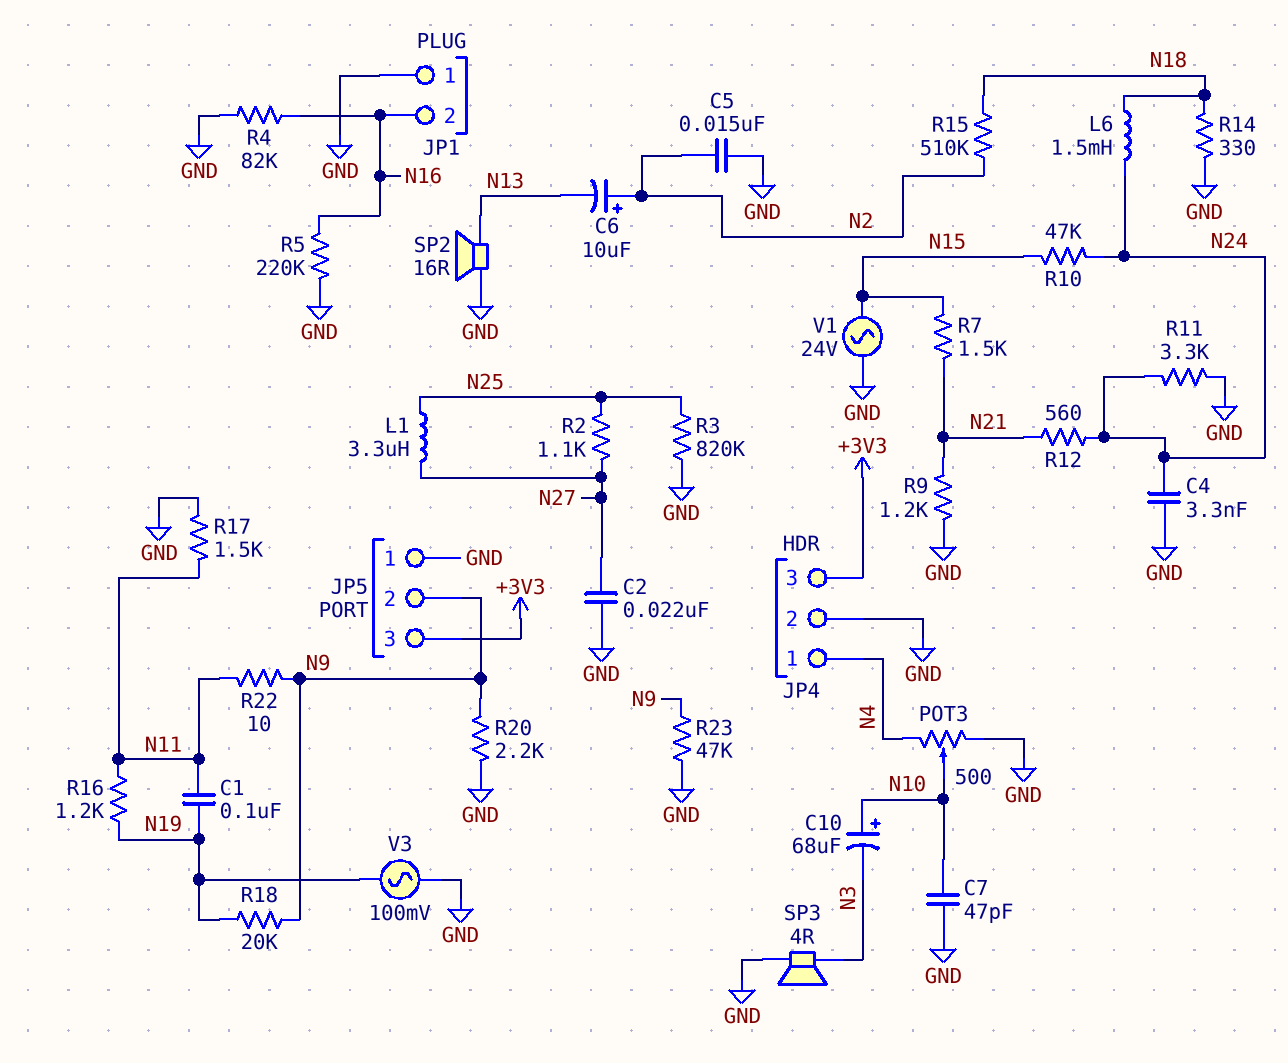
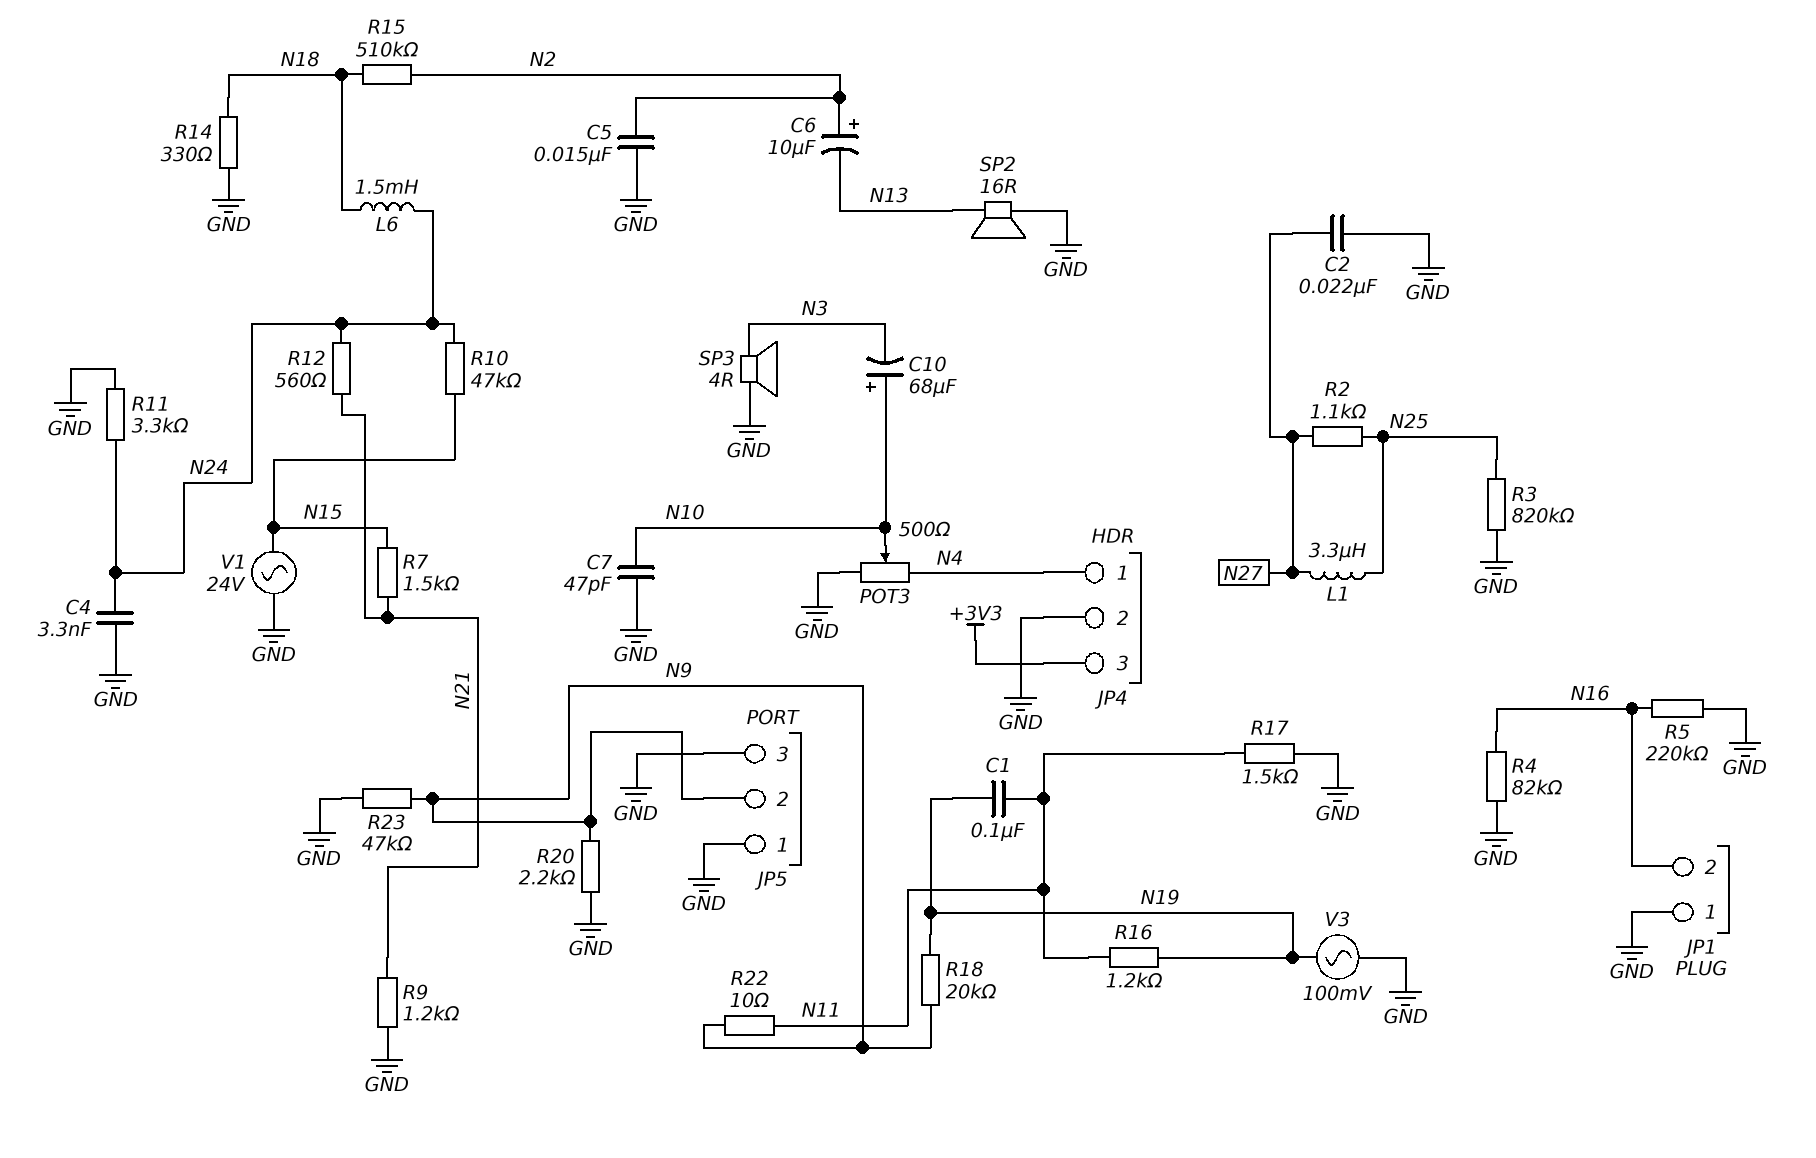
JP5 pin 3: +3V3 -> GND

